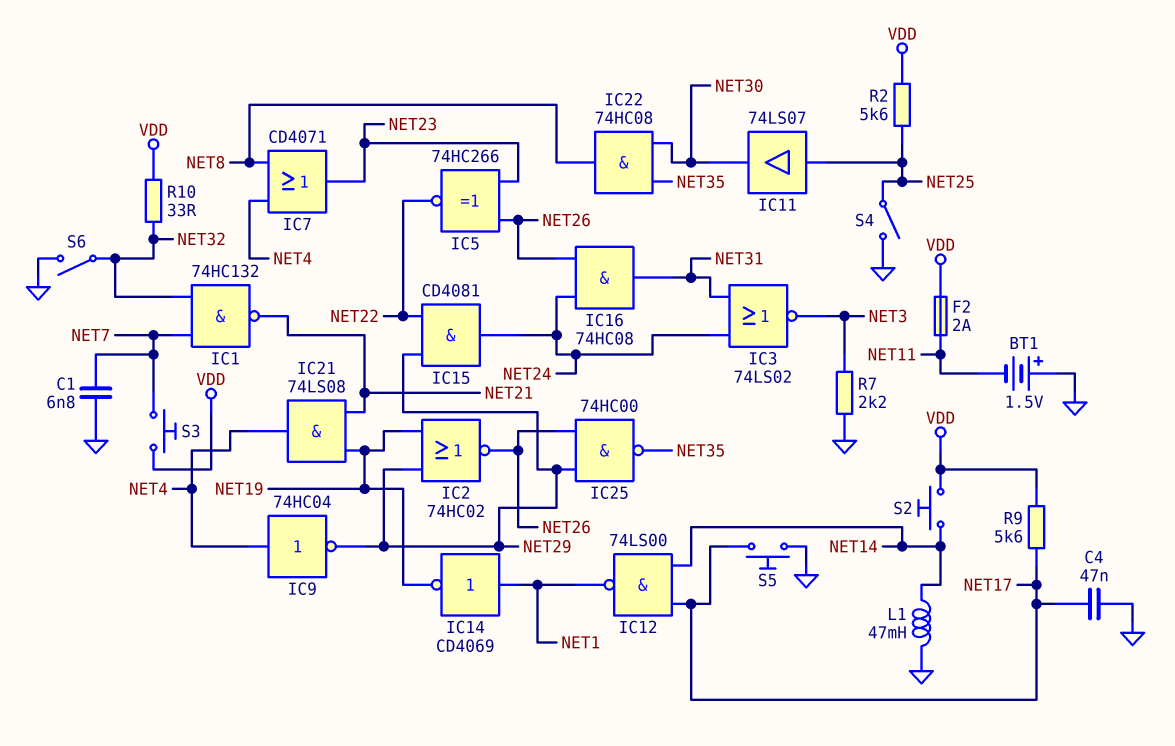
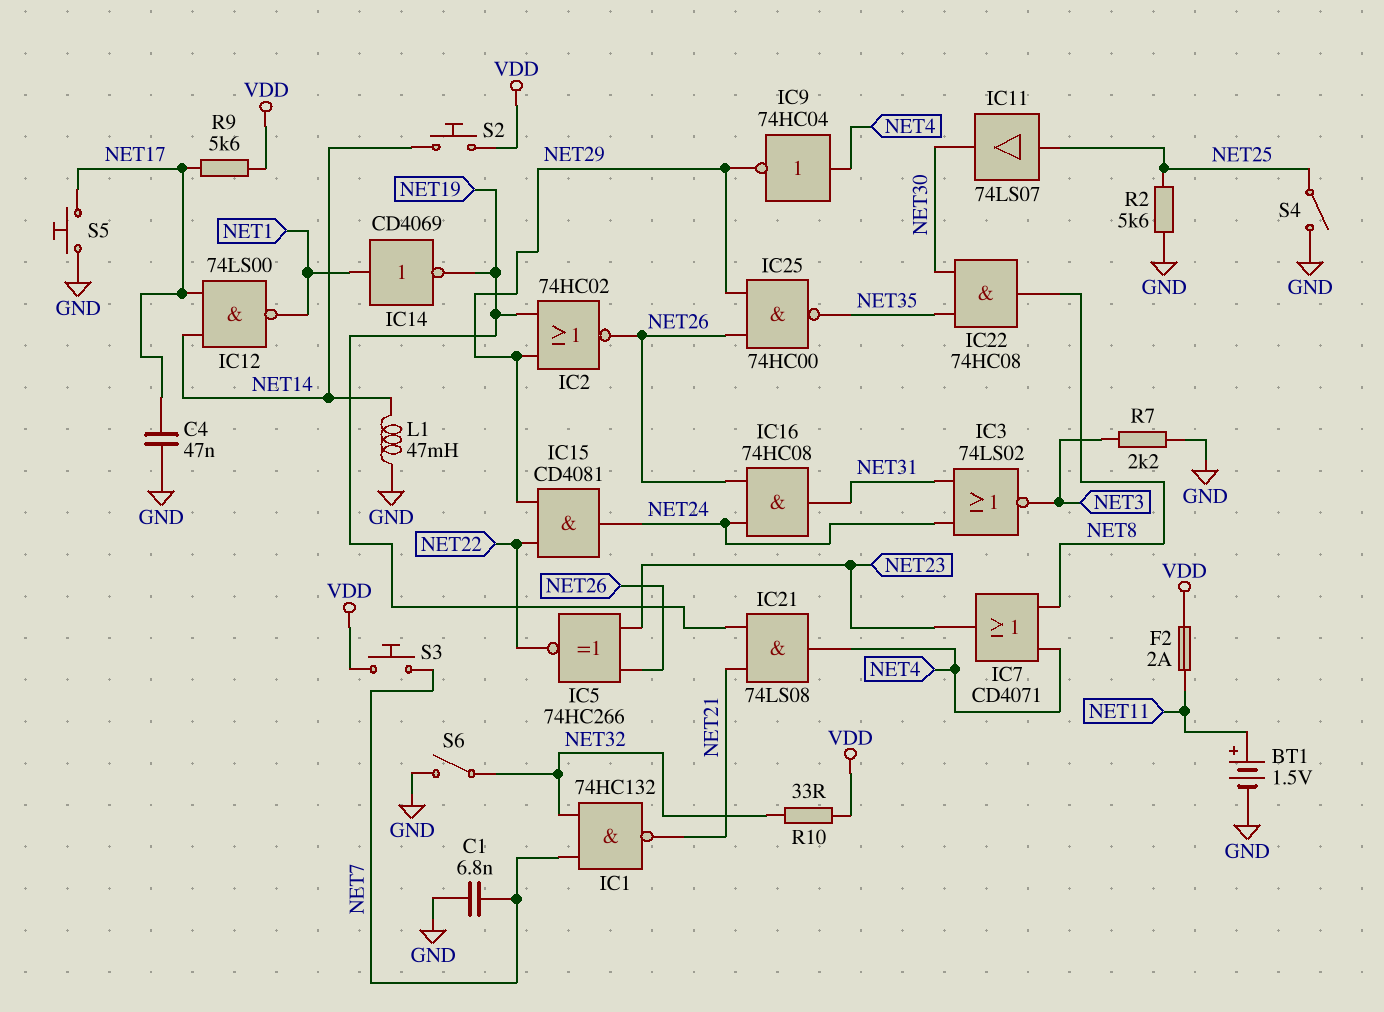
BT1: 1.5V (plus GND, minus NET11) -> 1.5V (plus NET11, minus GND)
R2: 5.6k (NET25, VDD) -> 5.6k (GND, NET25)

